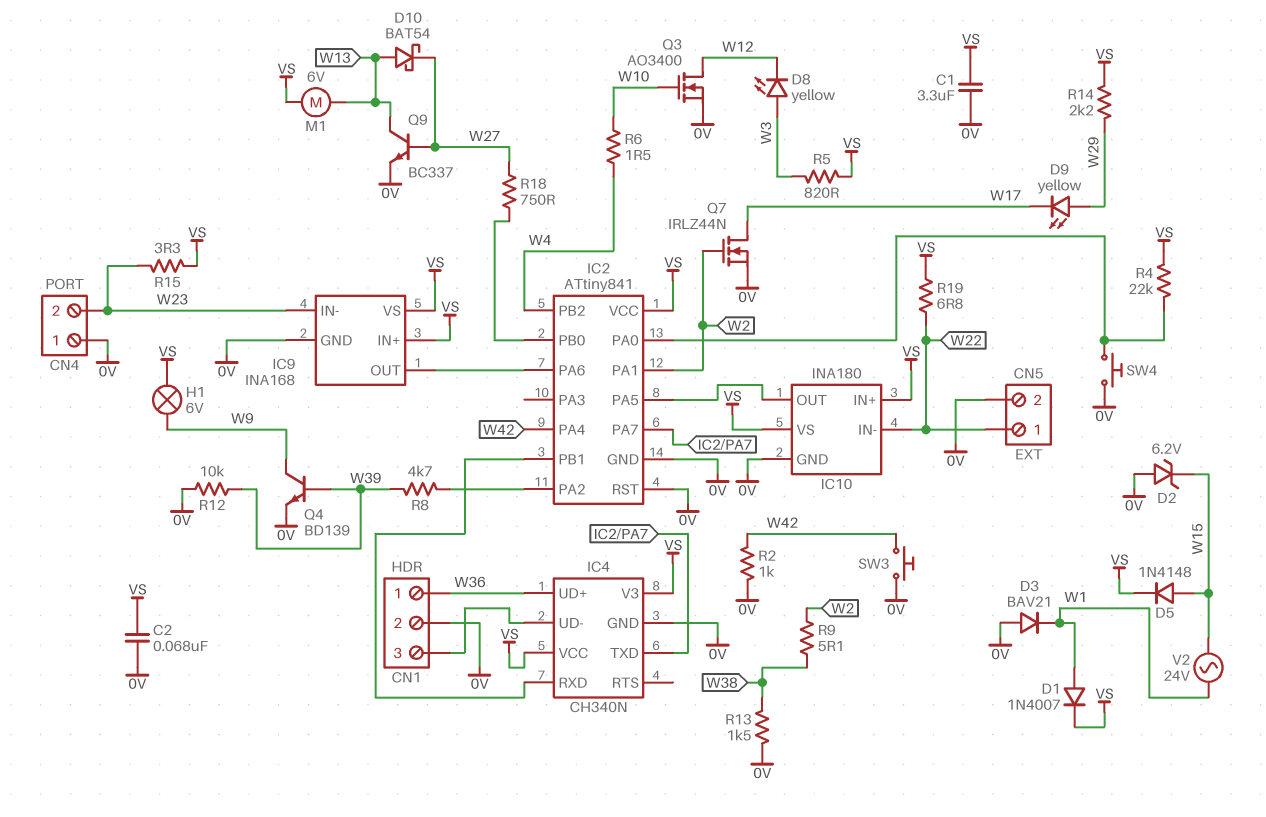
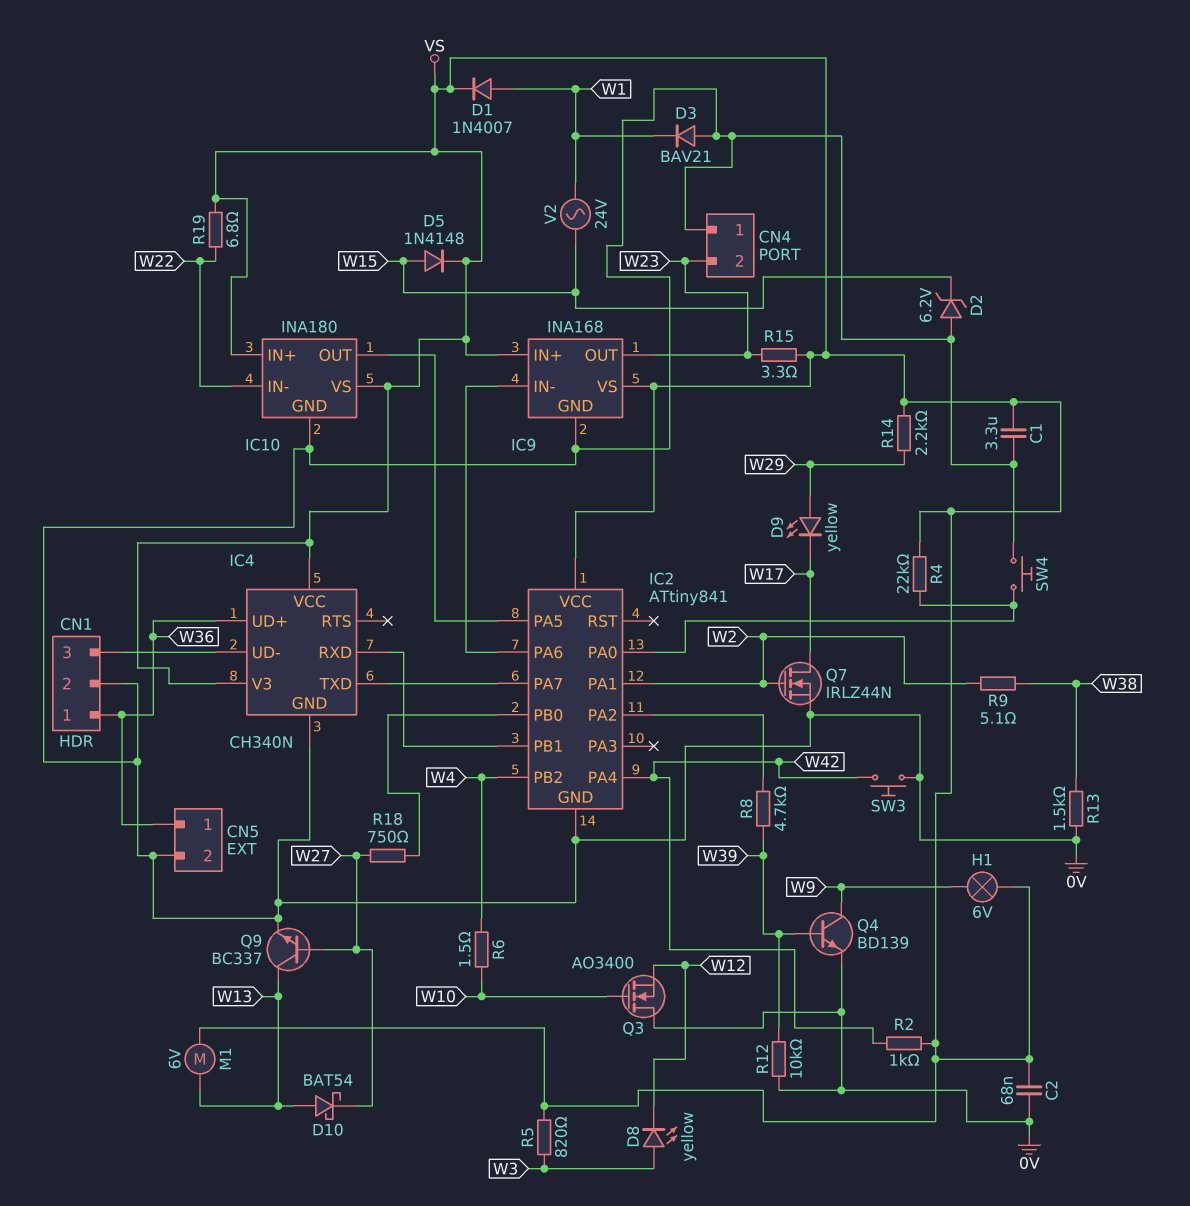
CN5 pin 1: W22 -> W36
IC2 pin RST: 0V -> none
IC9 pin IN-: W23 -> IC2/PA6
IC9 pin OUT: IC2/PA6 -> W23
Q3: NMOS AO3400 (G W10, D W12, S 0V) -> NMOS AO3400 (G W10, D 0V, S W12)
R2: 1k (0V, W42) -> 1k (VS, W42)

